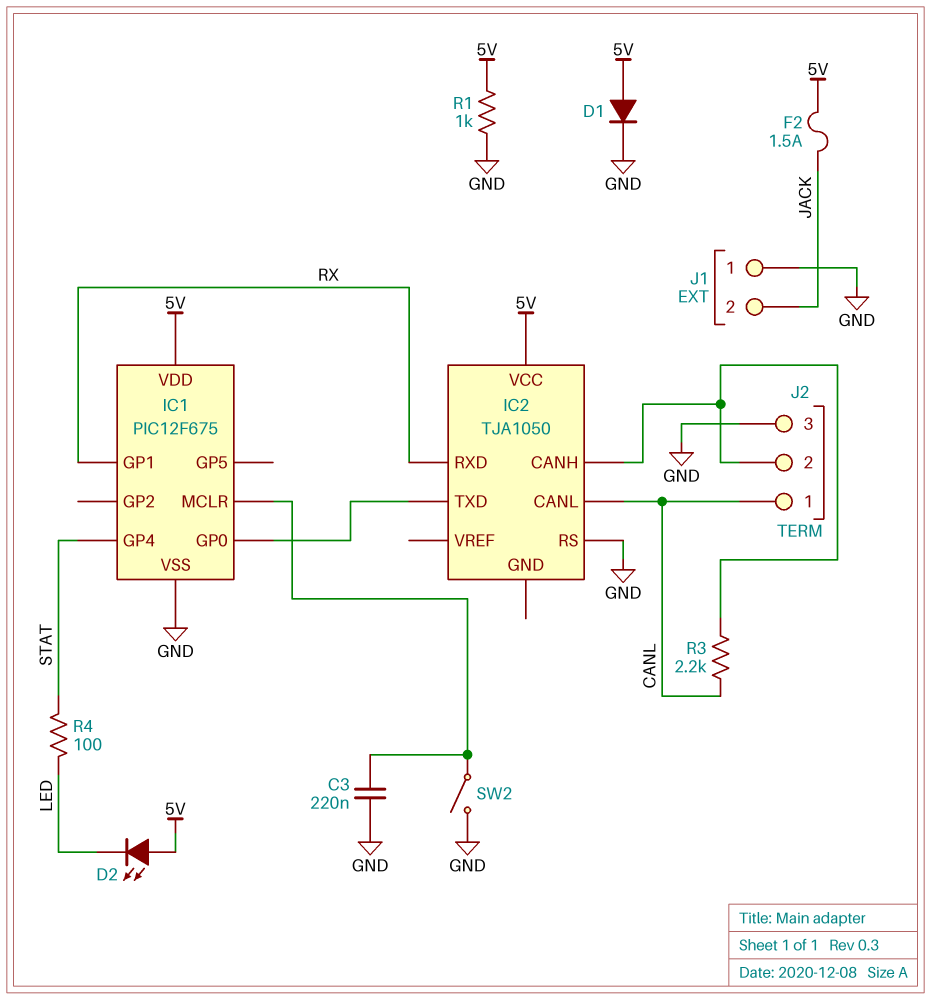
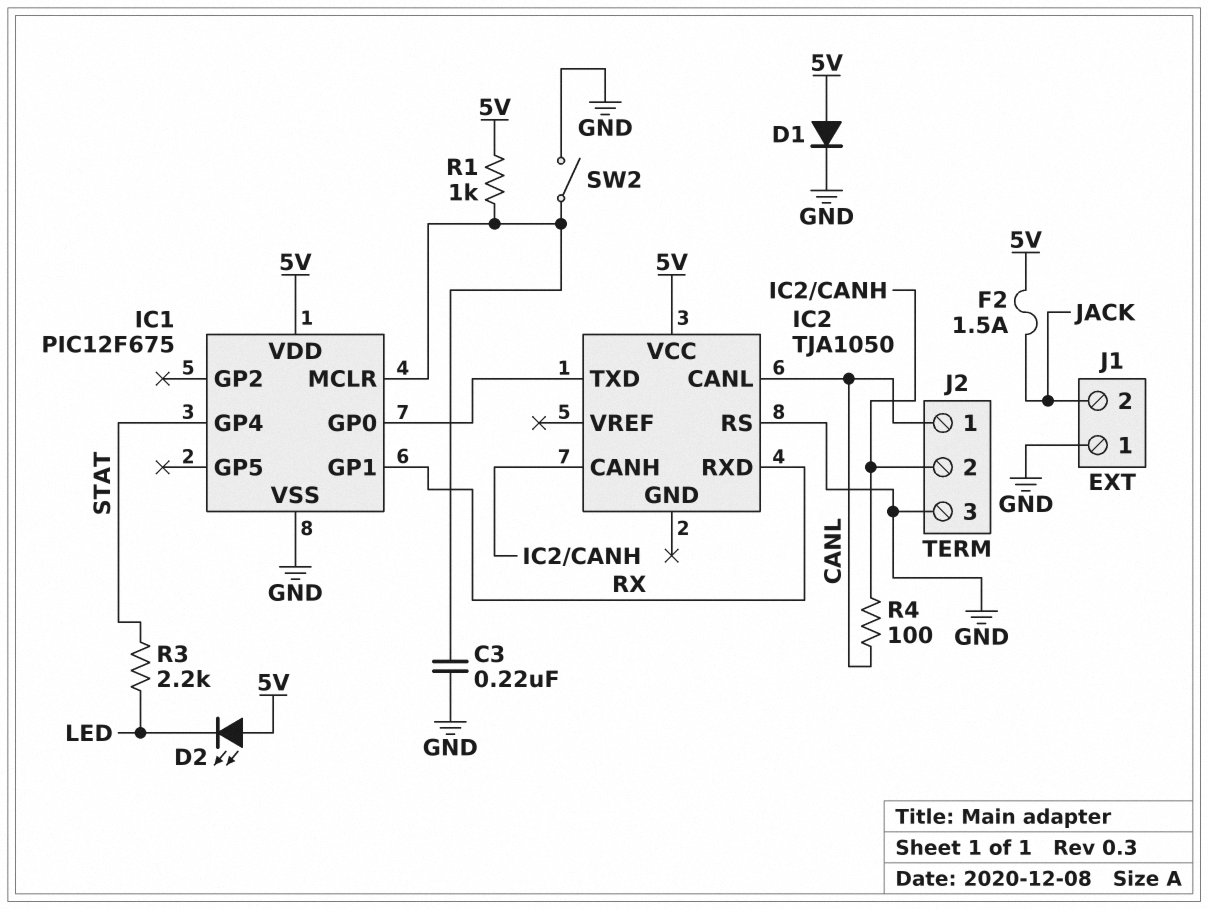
R1: 1k (5V, GND) -> 1k (5V, IC1/MCLR)
R3: 2.2k (CANL, IC2/CANH) -> 2.2k (LED, STAT)
R4: 100 (LED, STAT) -> 100 (CANL, IC2/CANH)

